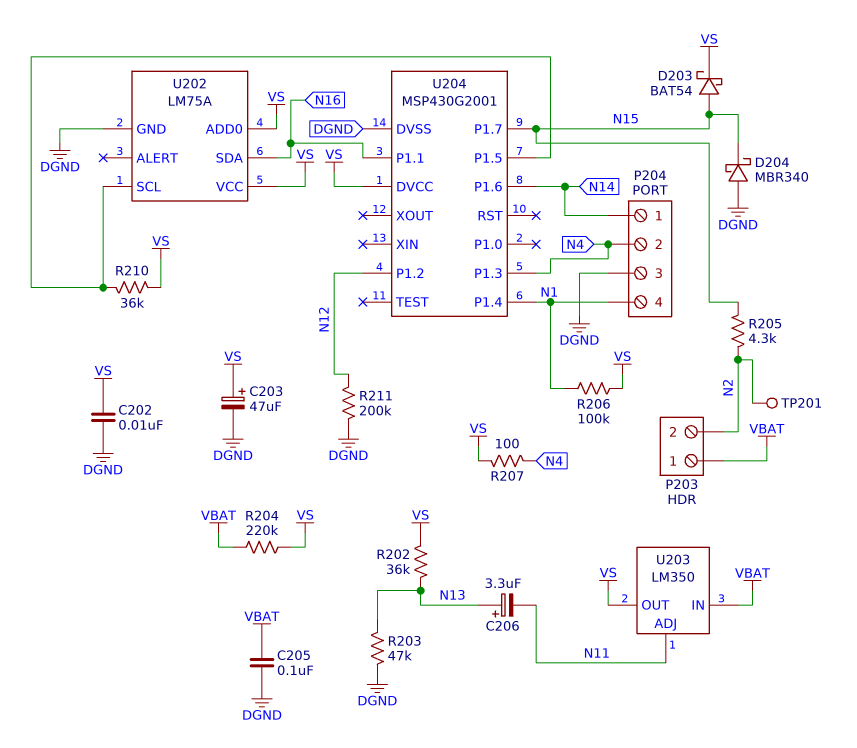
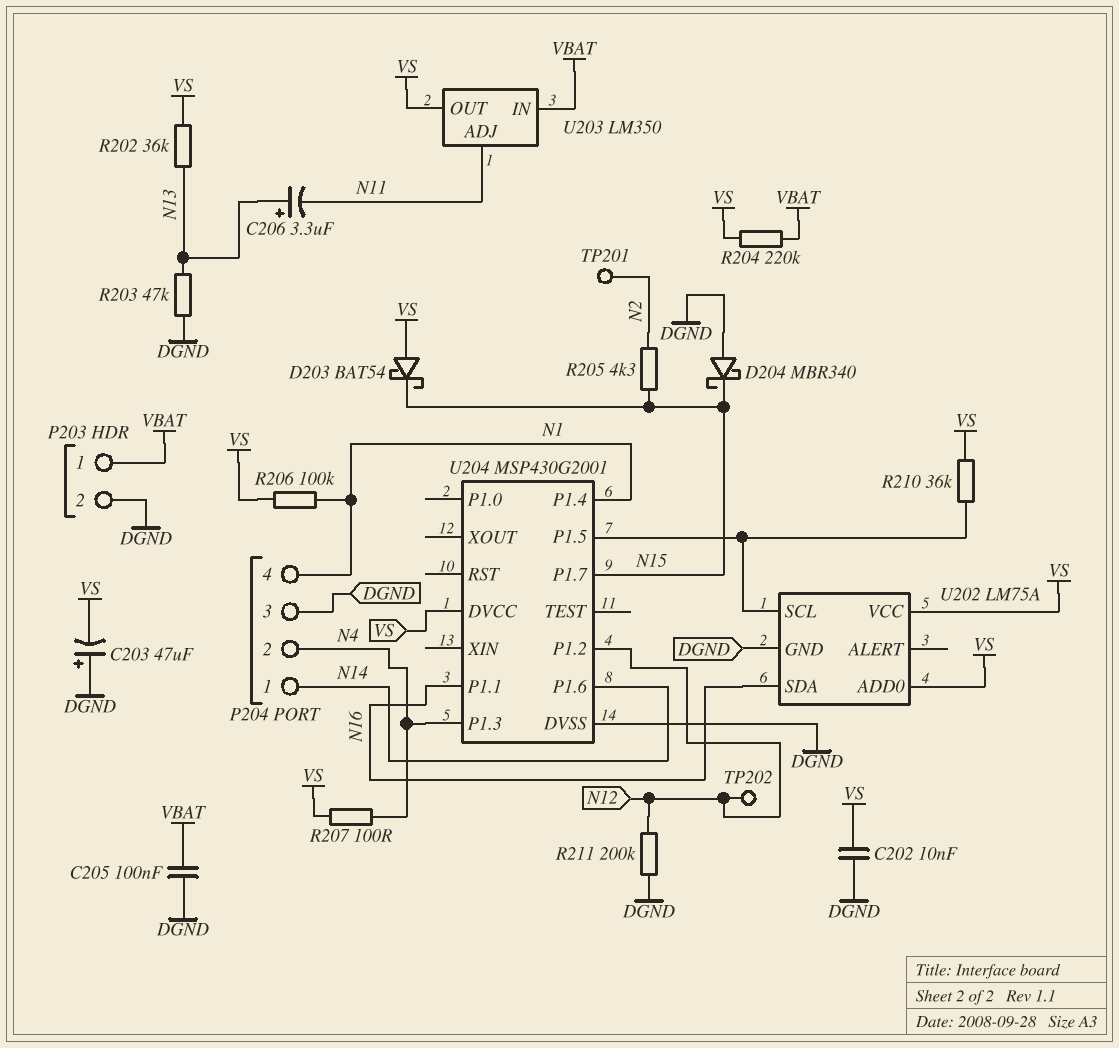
C203: 47uF (plus VS, minus DGND) -> 47uF (plus DGND, minus VS)
D203: schottky BAT54 (A N15, K VS) -> schottky BAT54 (A VS, K N15)
P203 pin 2: N2 -> DGND
TP202: none -> test point (N12)

